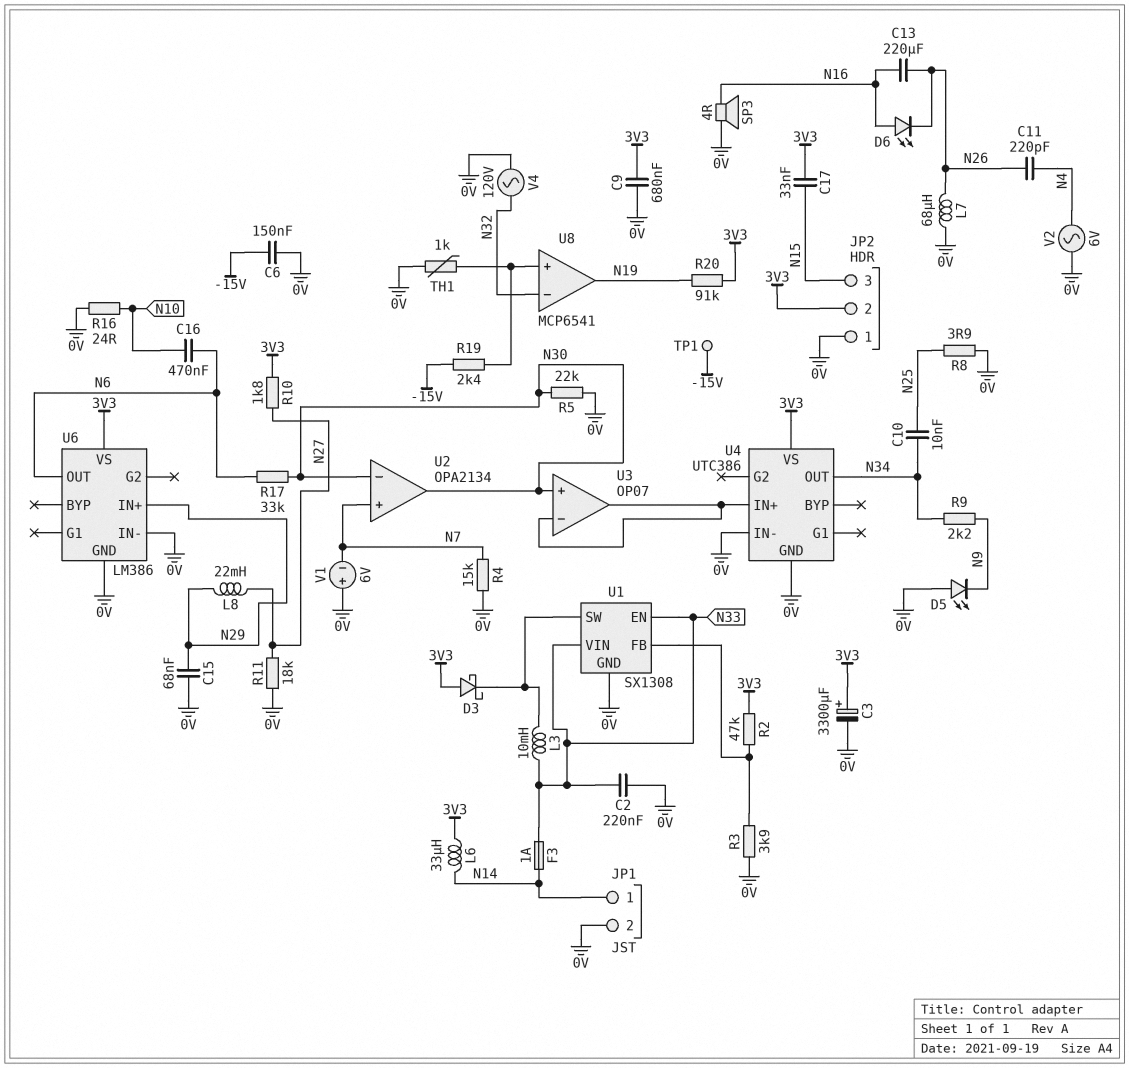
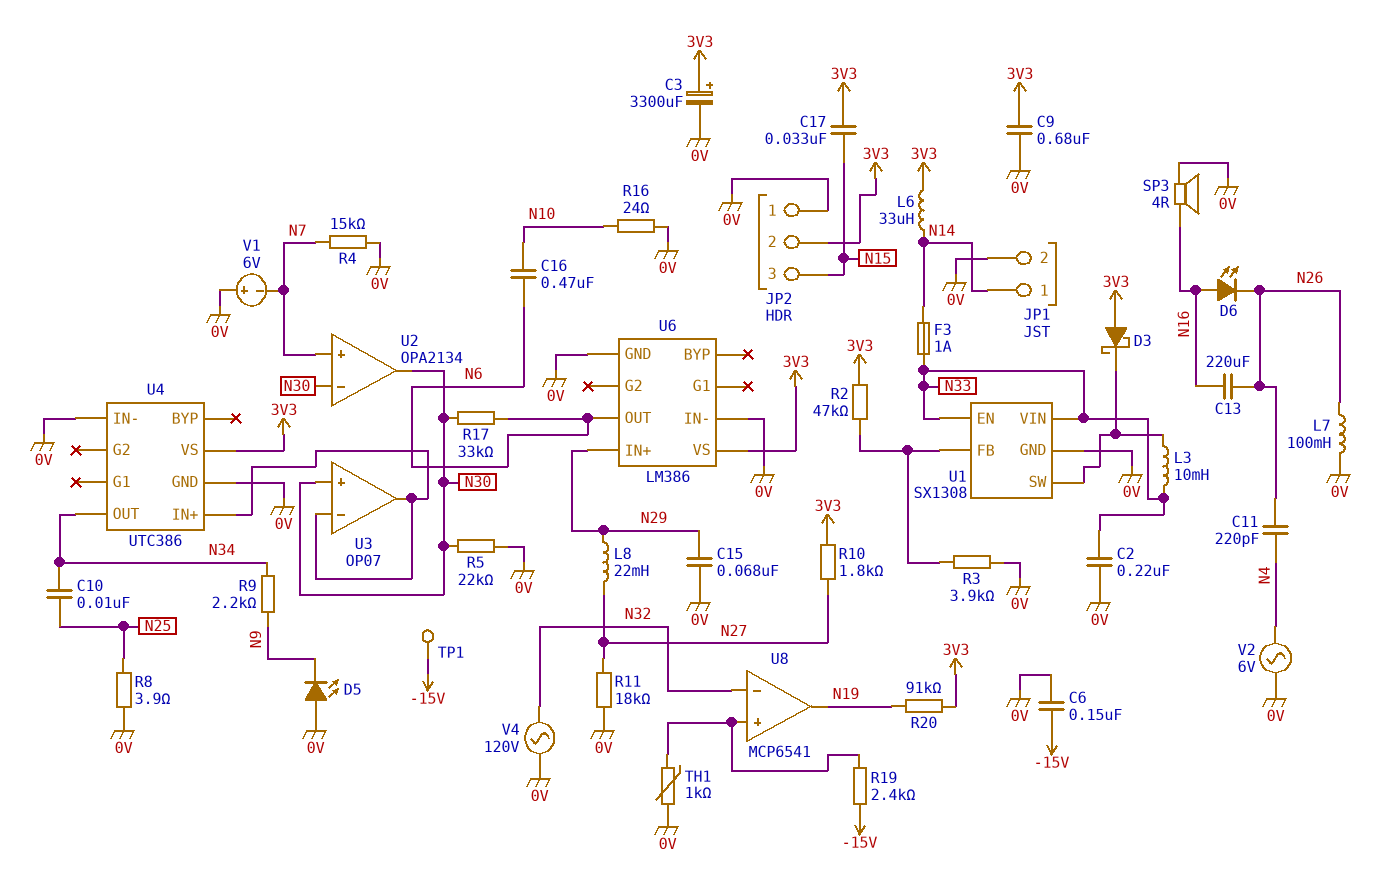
L7: 68uH (0V, N26) -> 100mH (0V, N26)

